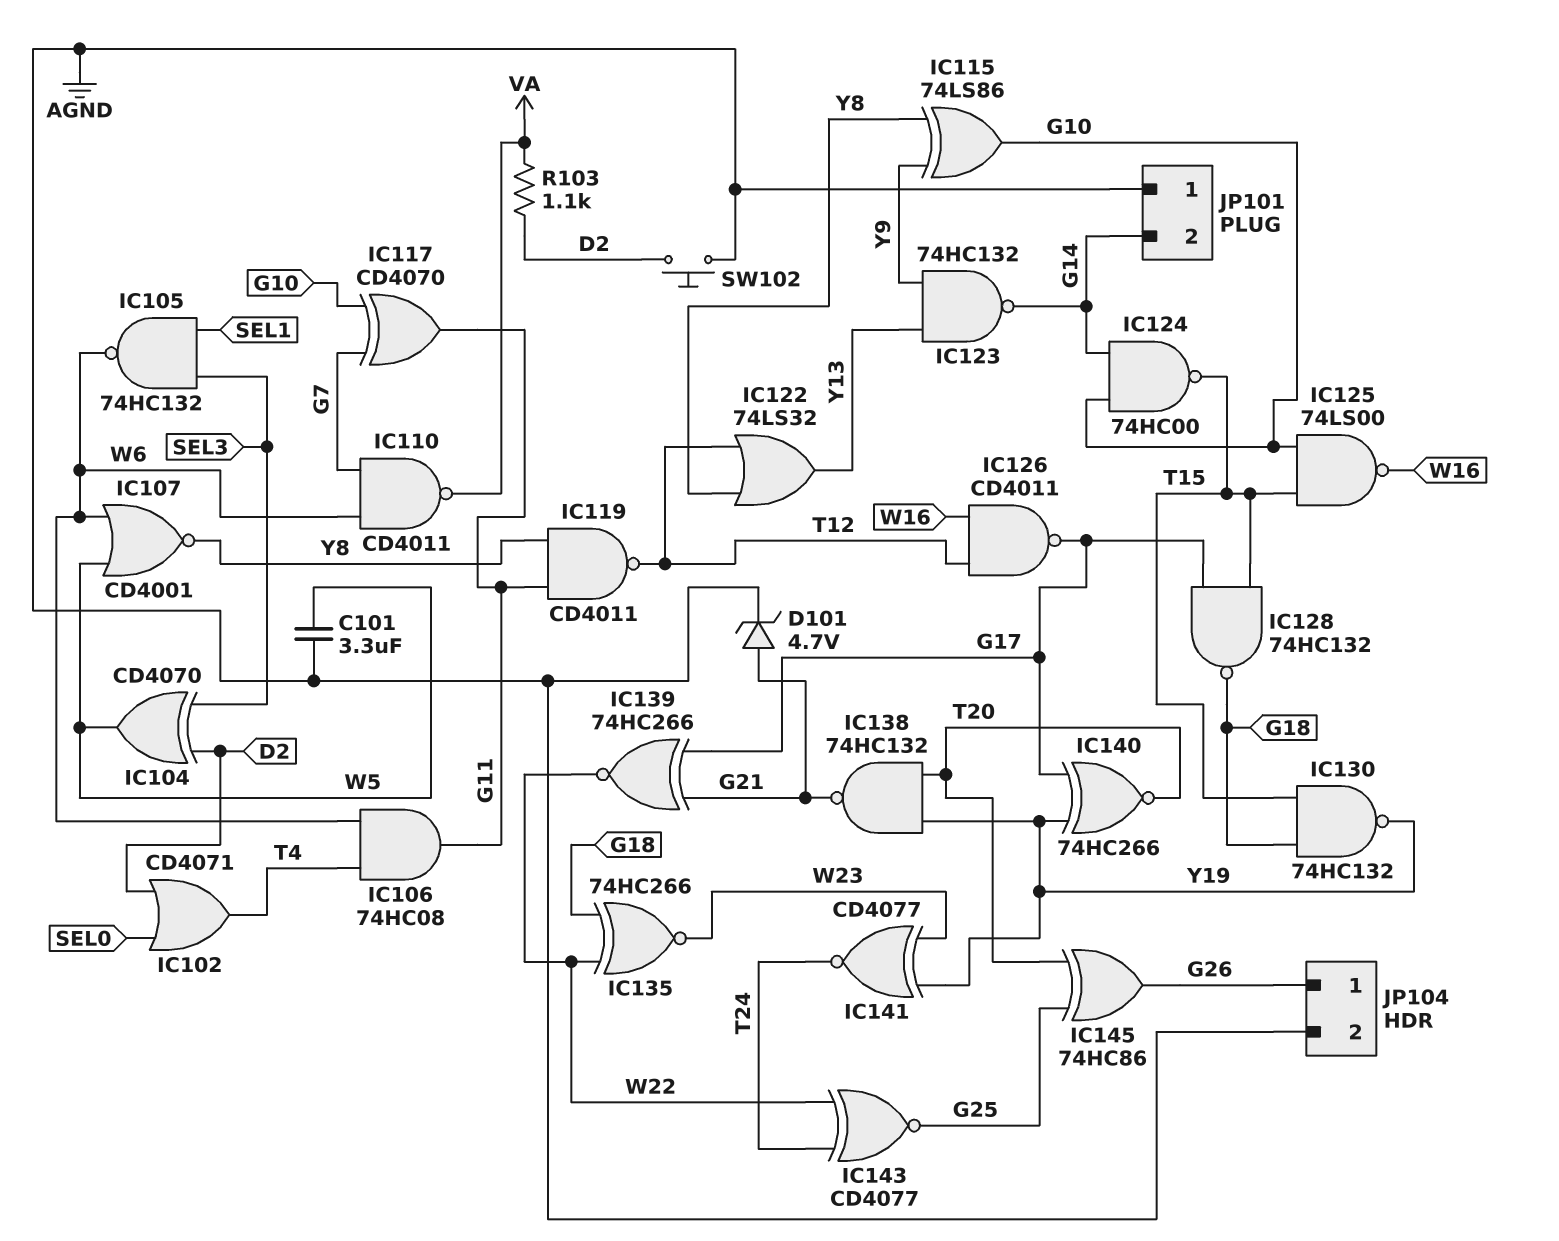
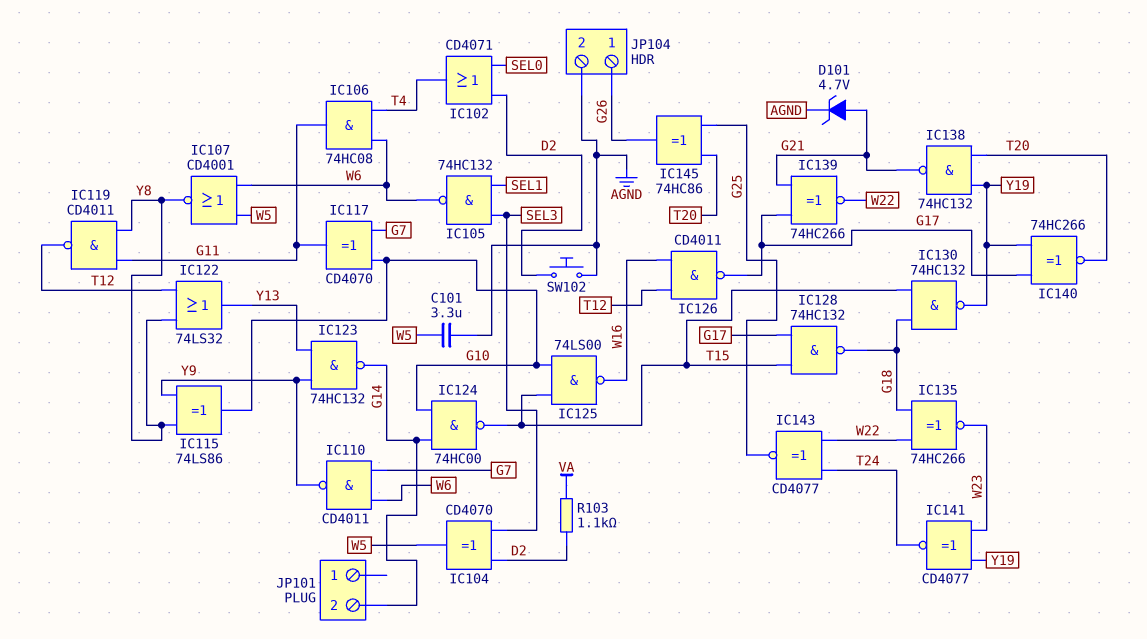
IC110: NAND CD4011 (in G7, in W6, out VA) -> NAND CD4011 (in G7, in W6, out Y9)
JP101 pin 1: AGND -> none

